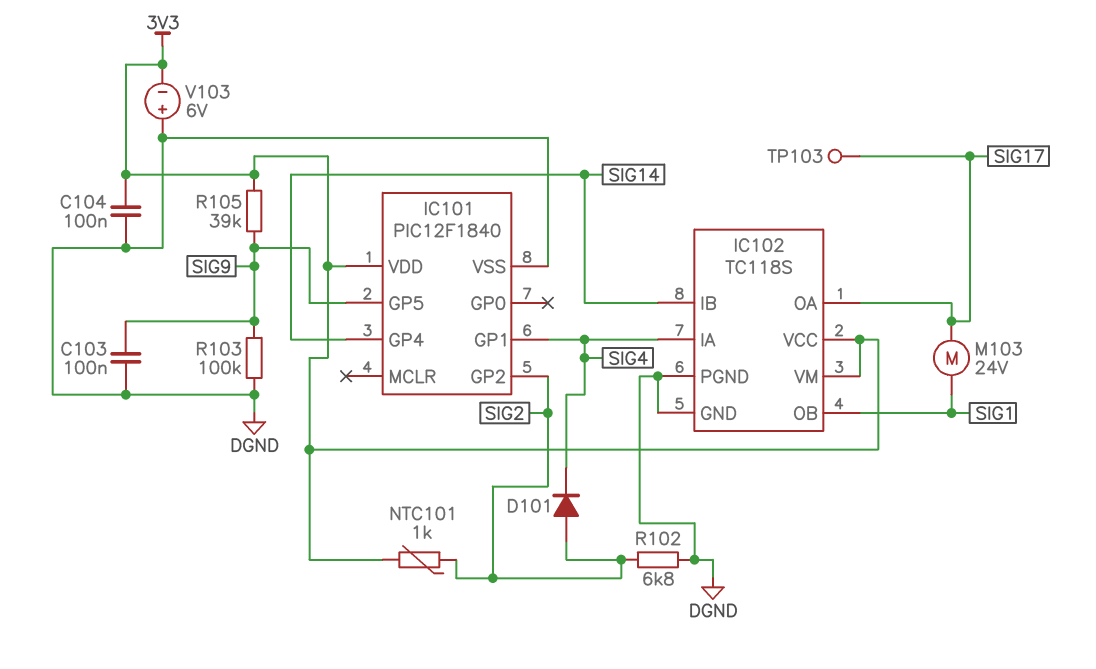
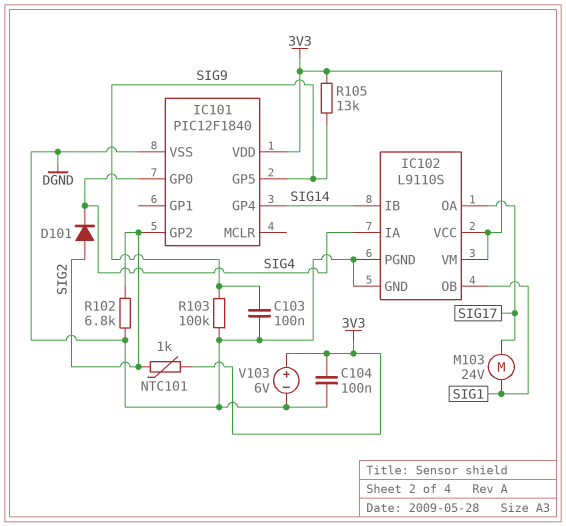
IC101 pin GP0: none -> SIG4
IC101 pin GP1: SIG4 -> none
IC102: TC118S -> L9110S
R105: 39k (3V3, SIG9) -> 13k (3V3, SIG9)
TP103: test point (SIG17) -> none
V103: 6V (plus DGND, minus 3V3) -> 6V (plus 3V3, minus DGND)

